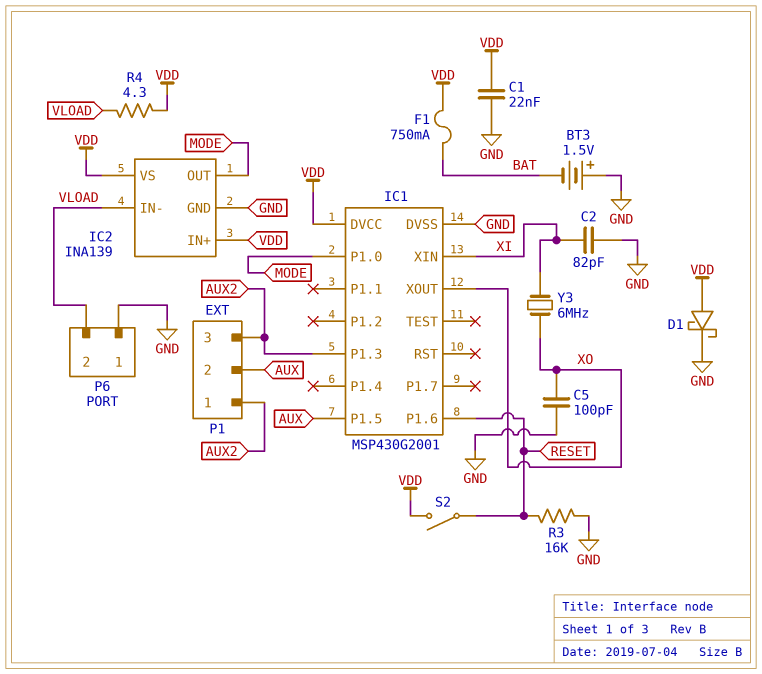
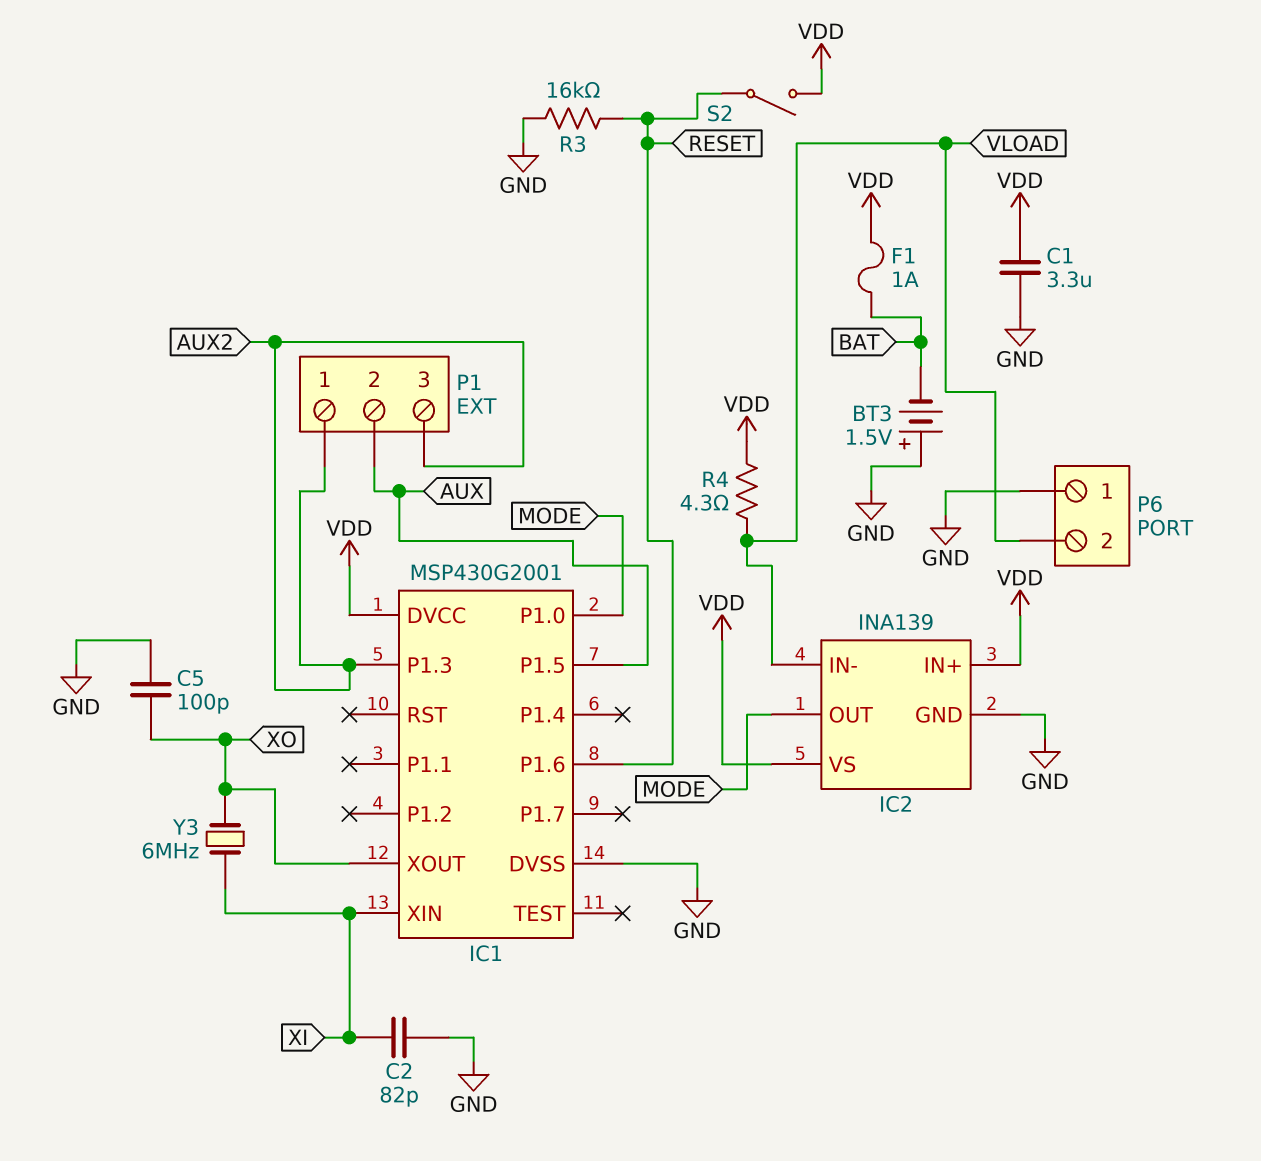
C1: 22nF (GND, VDD) -> 3.3uF (GND, VDD)
D1: schottky (A VDD, K GND) -> none
F1: 750mA (BAT, VDD) -> 1A (BAT, VDD)

